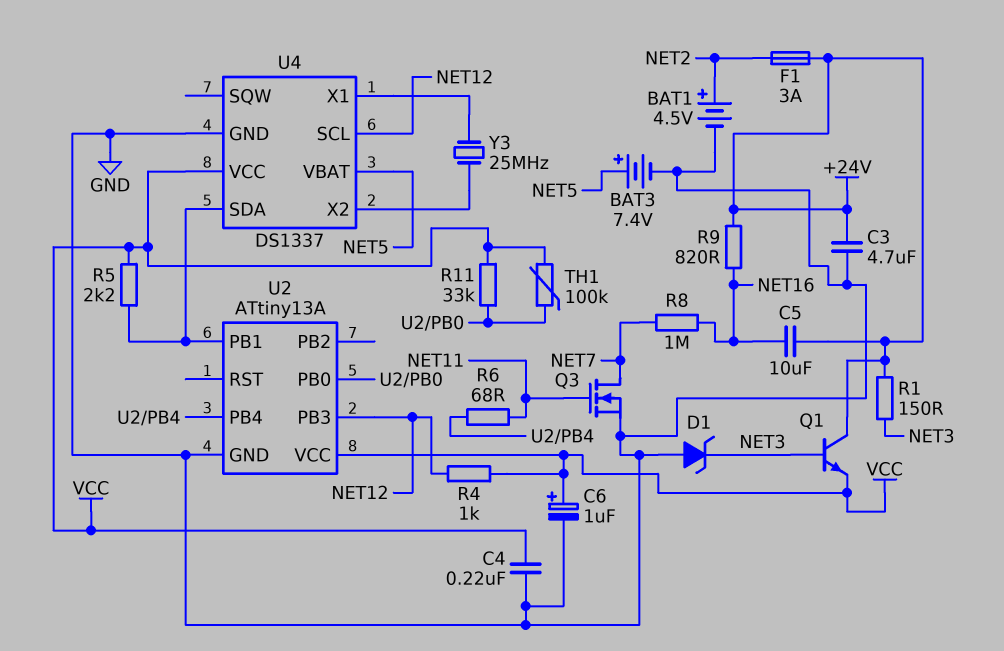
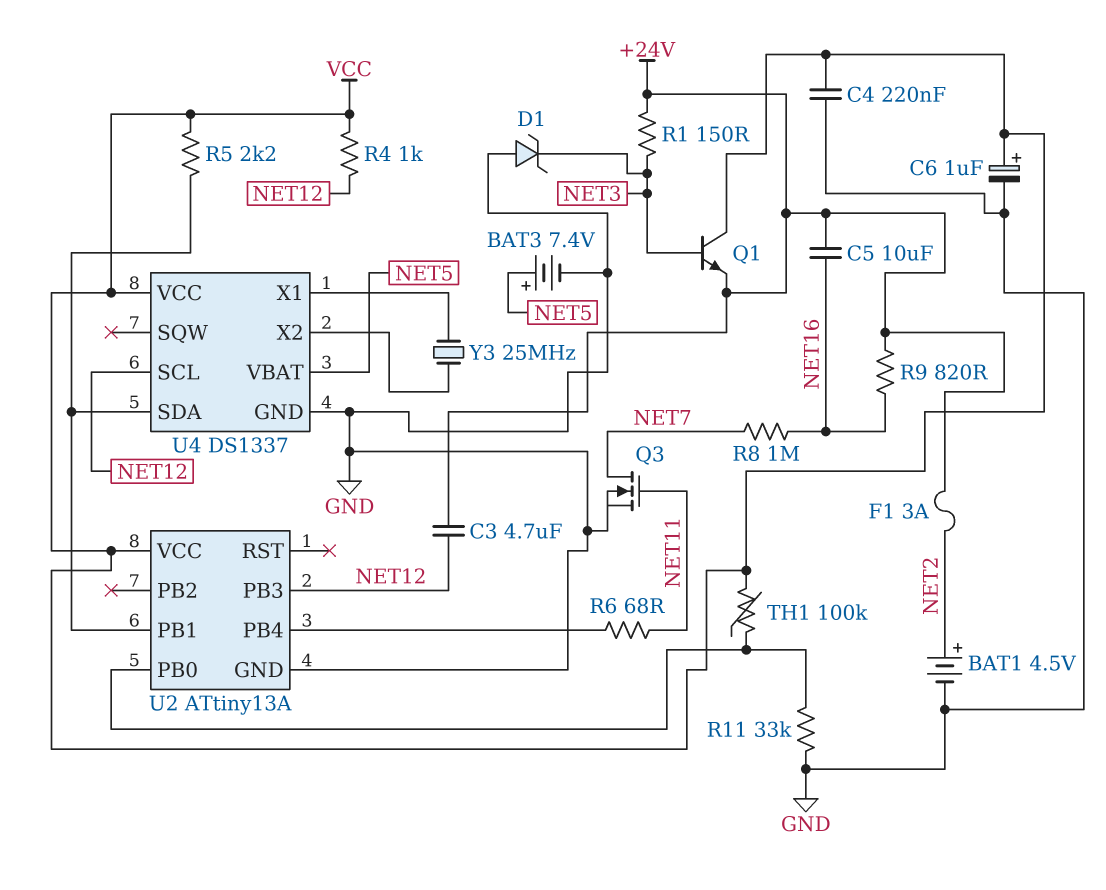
C3: 4.7uF (+24V, GND) -> 4.7uF (+24V, NET12)
Q1: NPN (B NET3, C +24V, E VCC) -> NPN (B NET3, C VCC, E +24V)
R11: 33k (U2/PB0, VCC) -> 33k (GND, U2/PB0)

